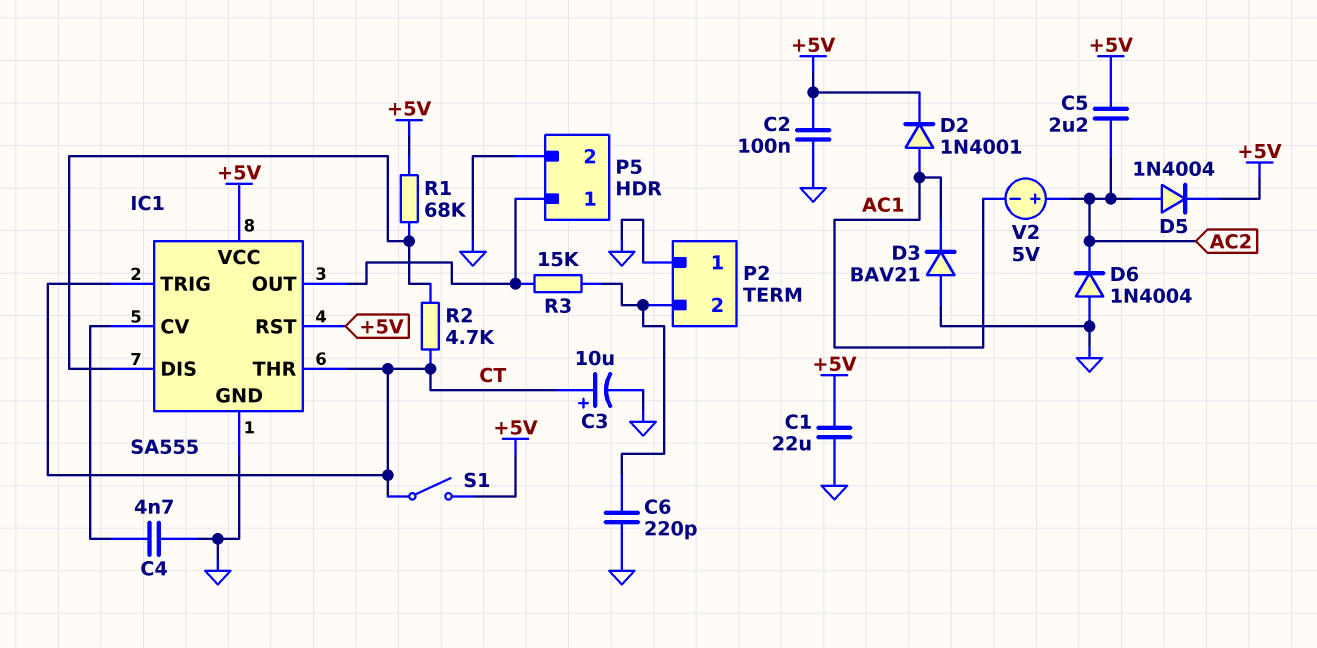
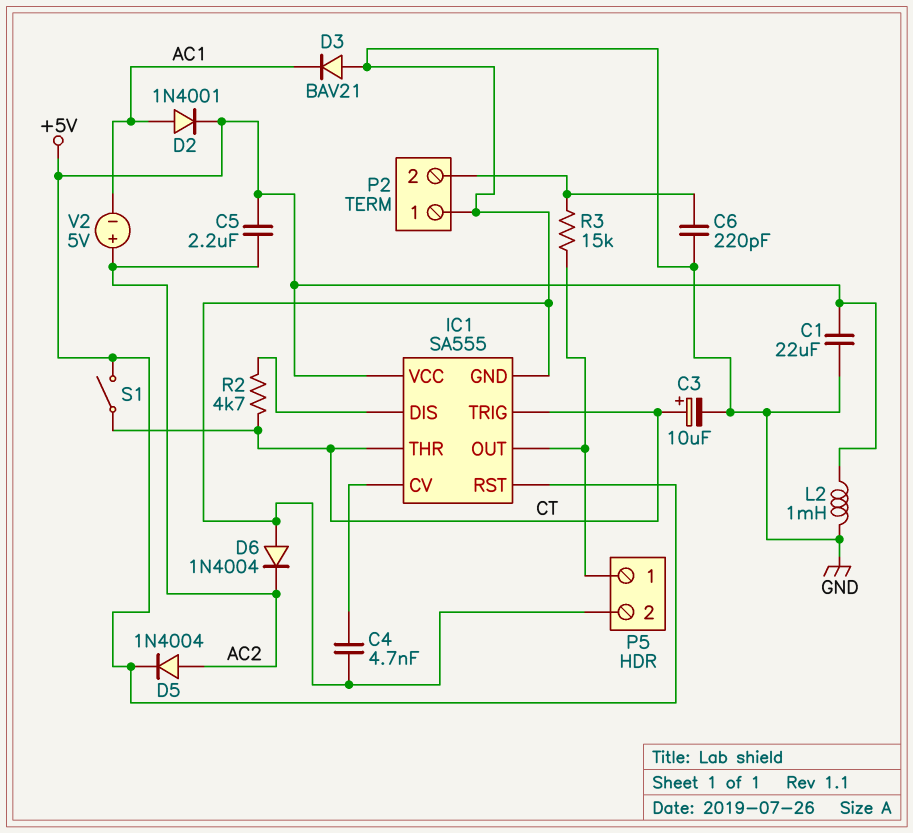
C2: 100nF (+5V, GND) -> none
L2: none -> 1mH (+5V, GND)
R1: 68k (+5V, IC1/DIS) -> none

